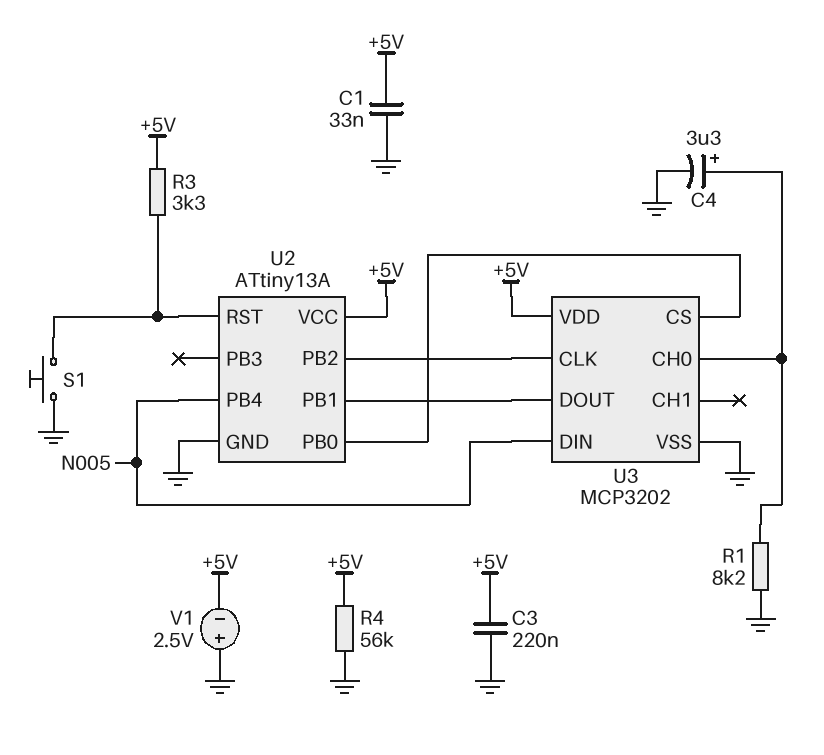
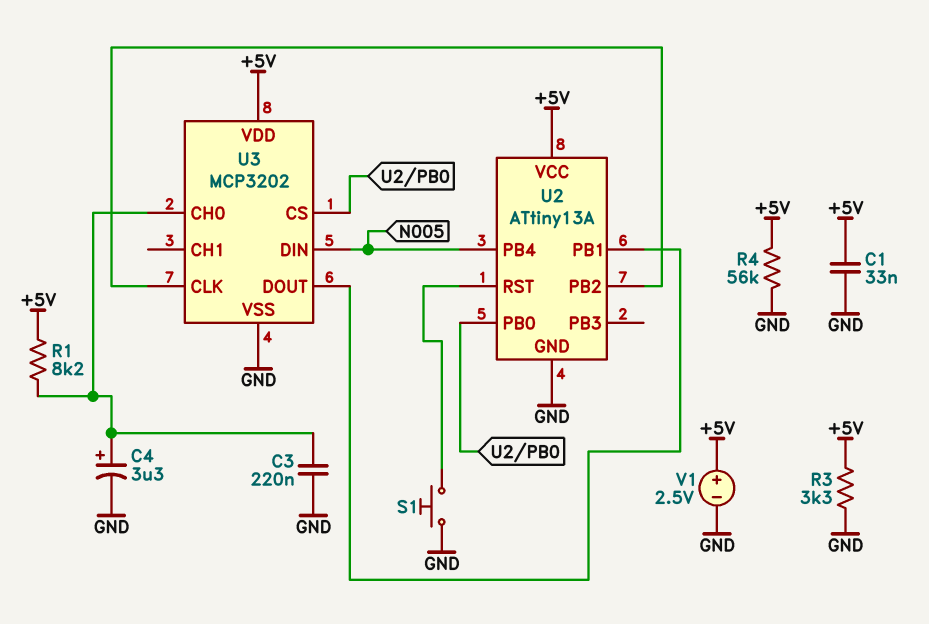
C3: 220nF (+5V, GND) -> 220nF (GND, U3/CH0)
R1: 8.2k (GND, U3/CH0) -> 8.2k (+5V, U3/CH0)
R3: 3.3k (+5V, U2/RST) -> 3.3k (+5V, GND)
V1: 2.5V (plus GND, minus +5V) -> 2.5V (plus +5V, minus GND)

